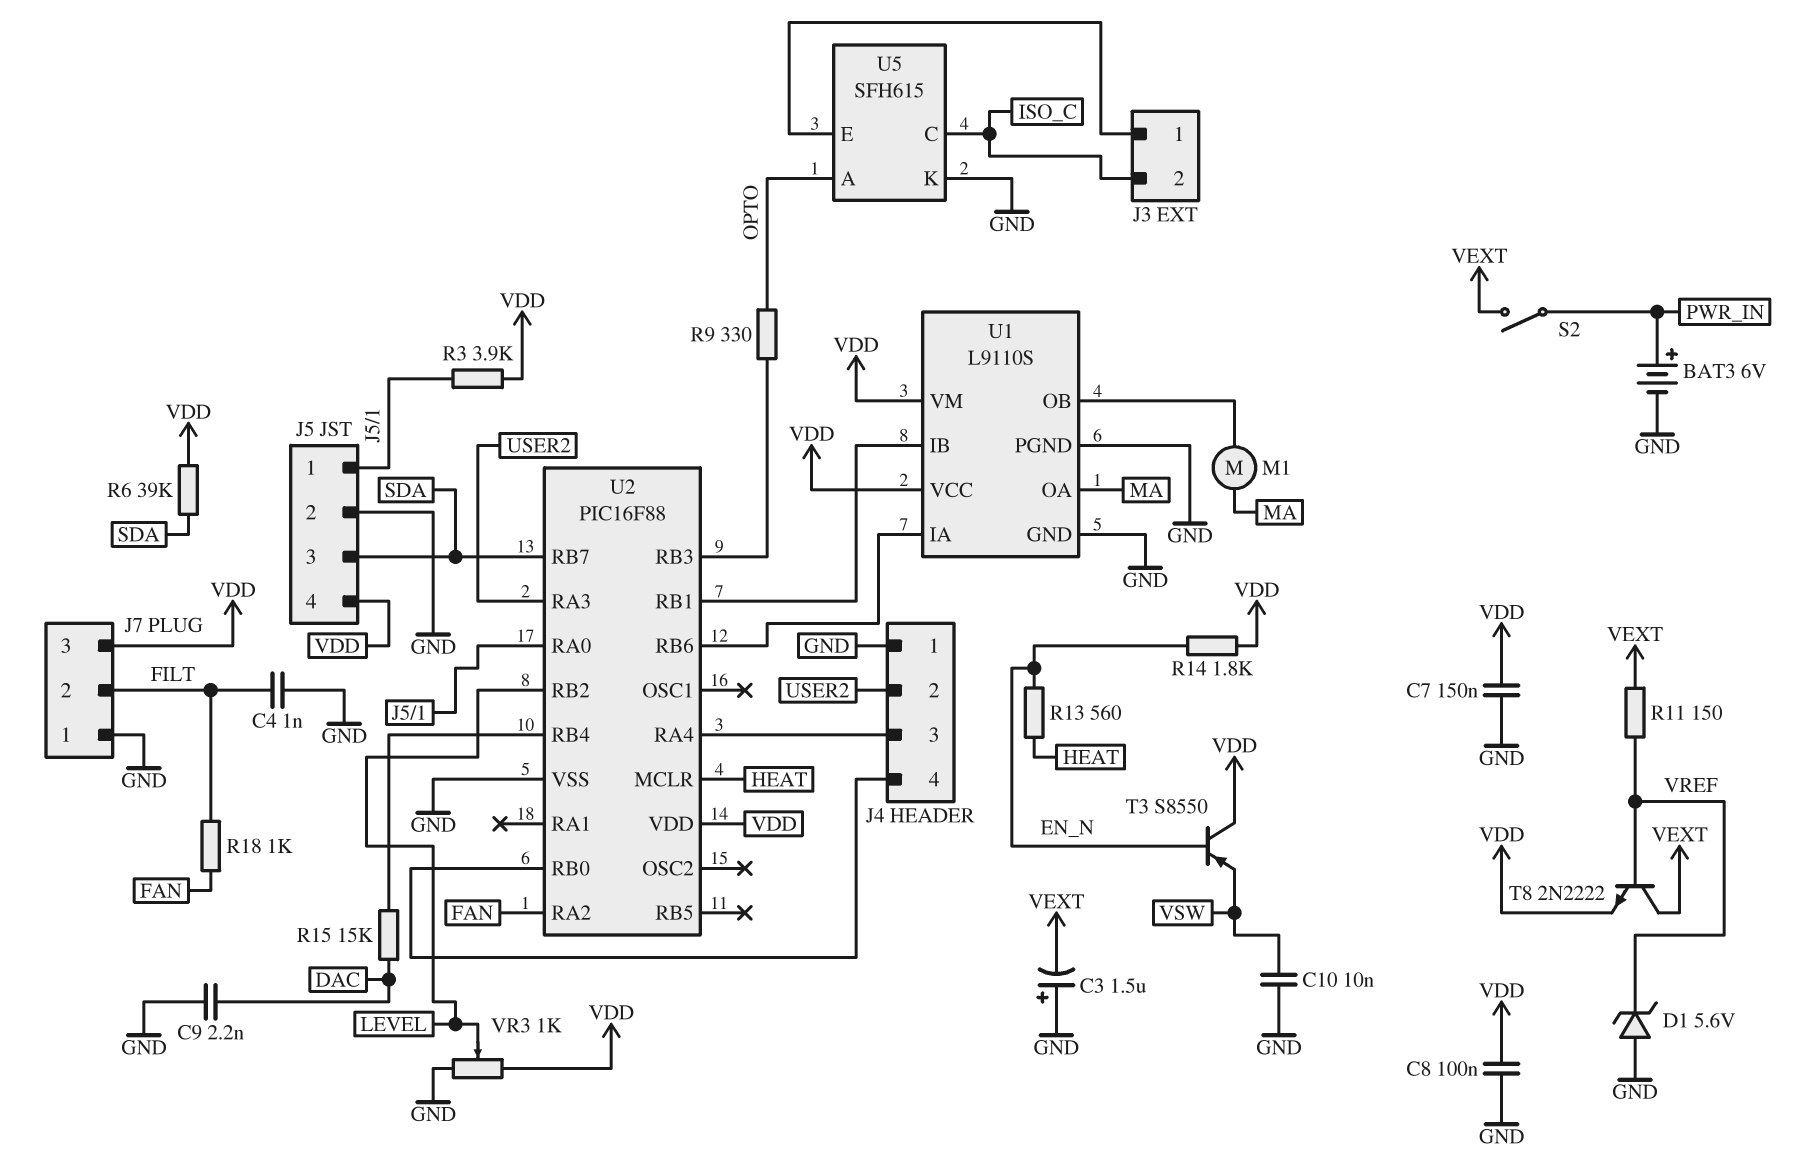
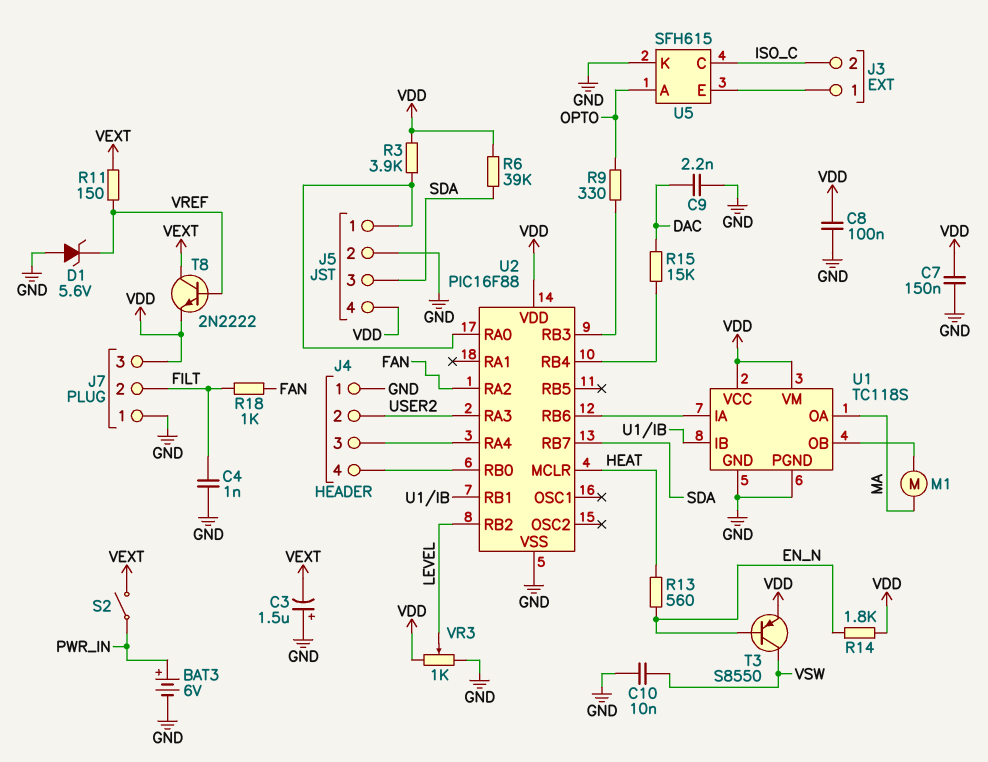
T3: PNP S8550 (B EN_N, C VDD, E VSW) -> PNP S8550 (B EN_N, C VSW, E VDD)
U1: L9110S -> TC118S

